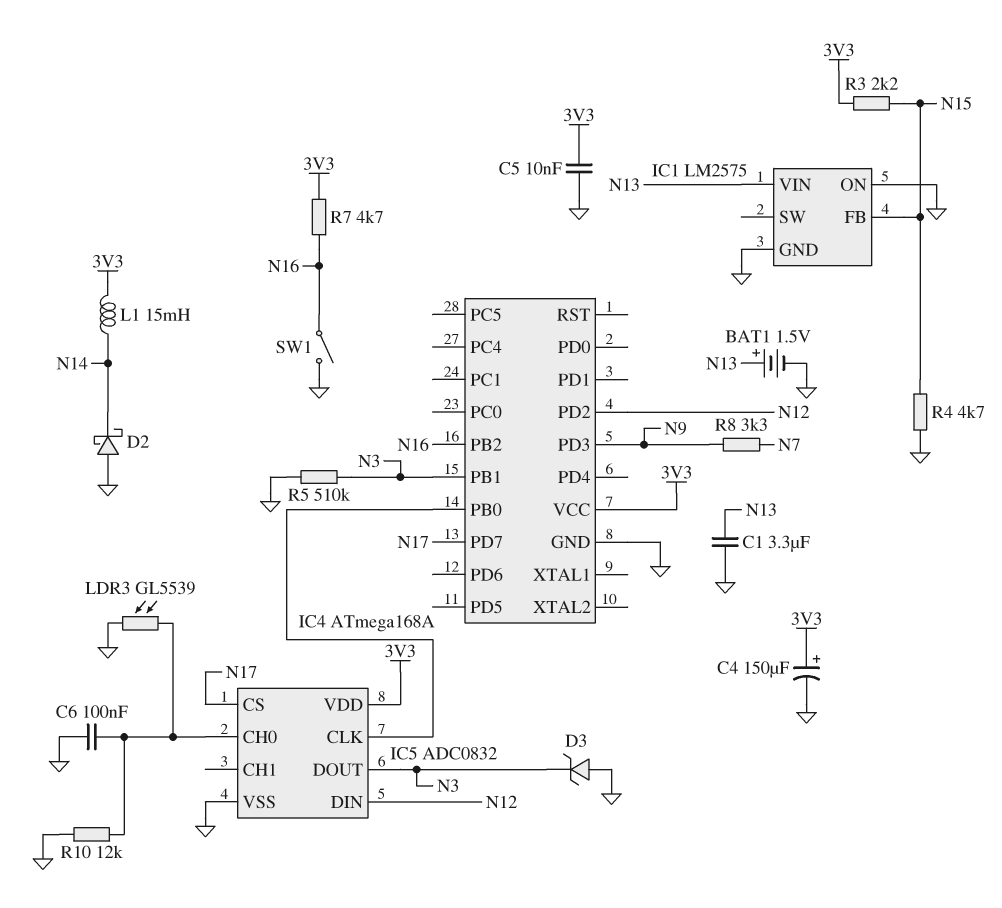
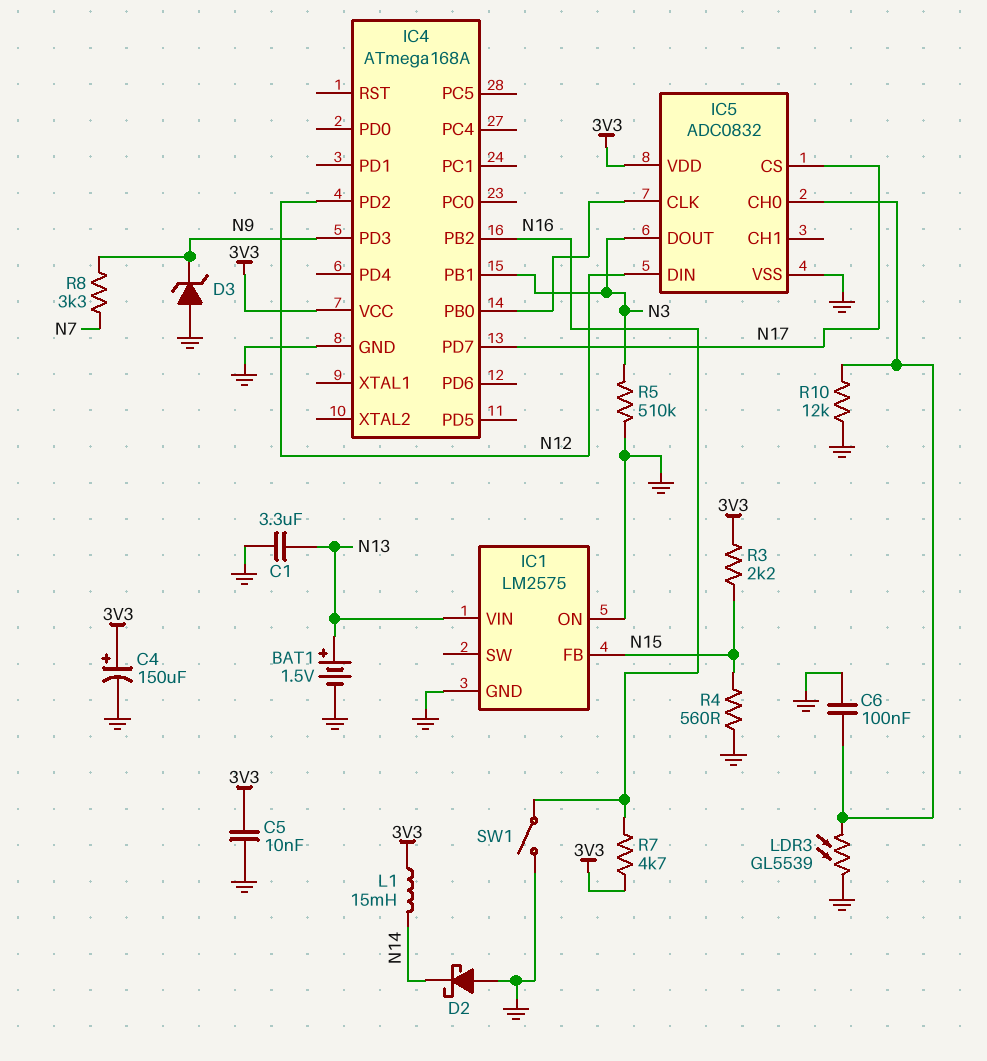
D3: zener (A GND, K N3) -> zener (A GND, K N9)
R4: 4.7k (GND, N15) -> 560 (GND, N15)

